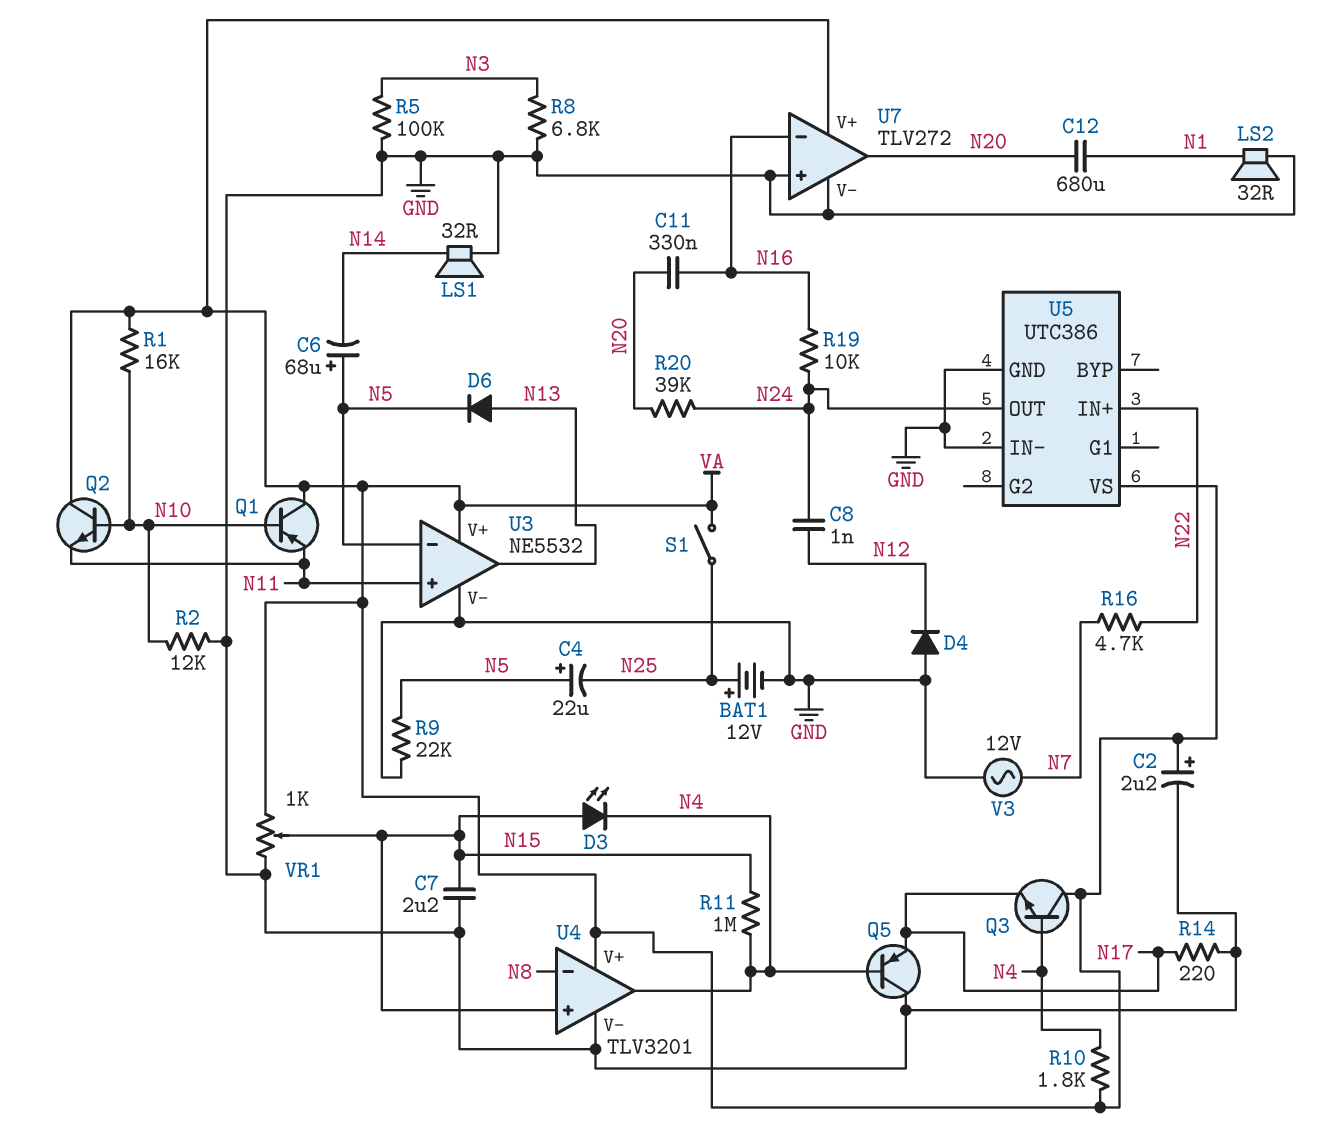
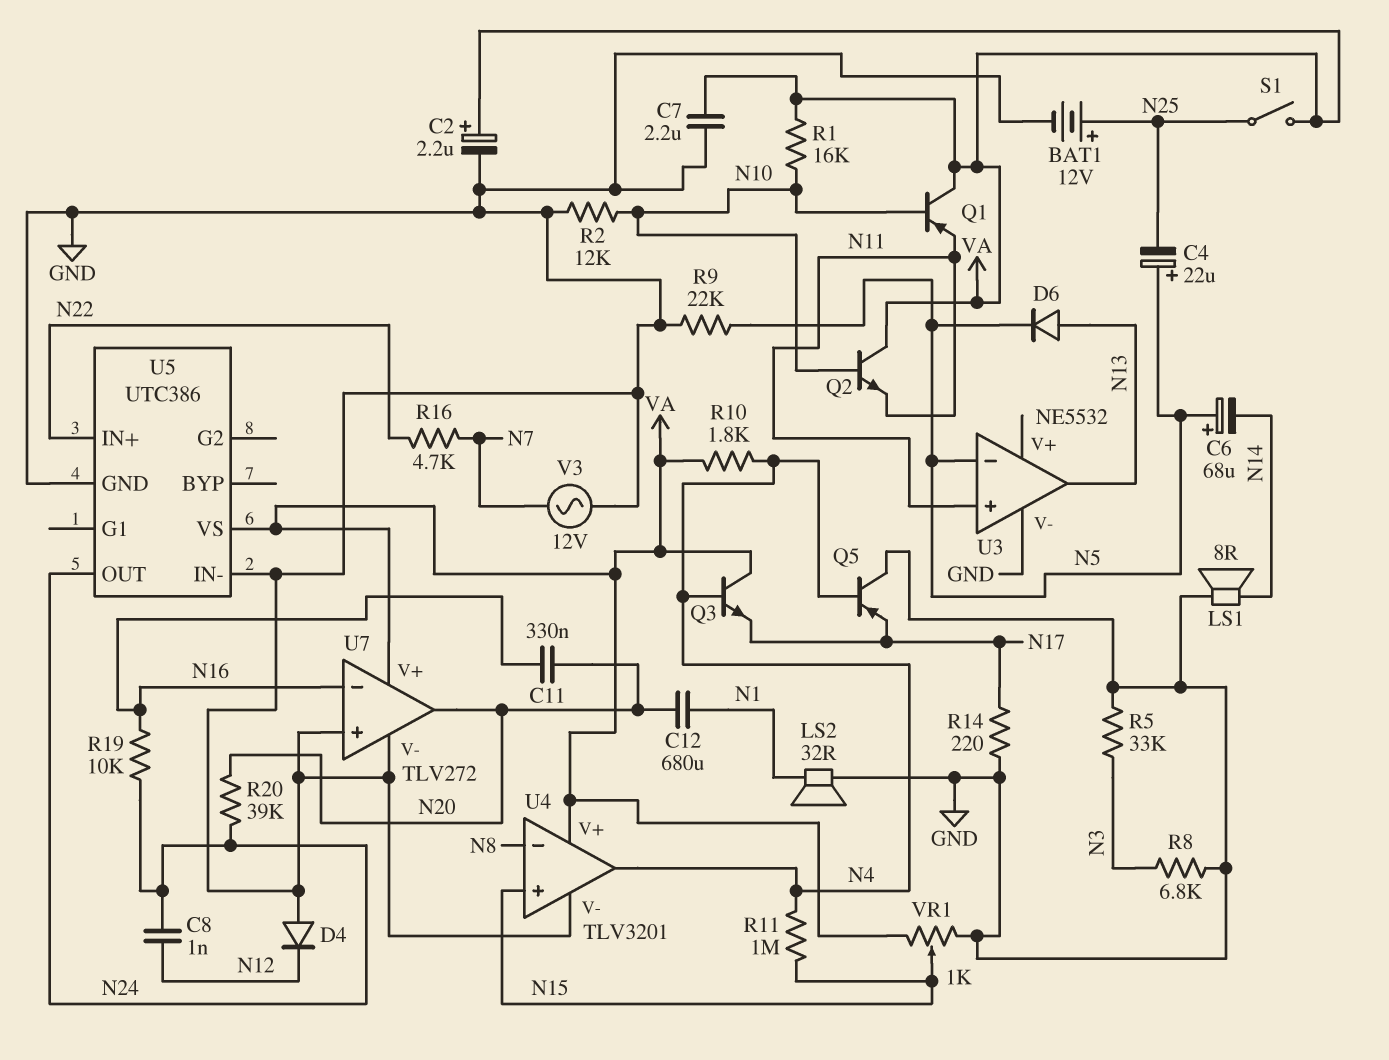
C7: 2.2uF (GND, N15) -> 2.2uF (GND, VA)
D3: LED (A N15, K N4) -> none
LS1: speaker 32R (GND, N14) -> speaker 8R (GND, N14)
R5: 100k (GND, N3) -> 33k (GND, N3)
U3 pin V+: VA -> none

